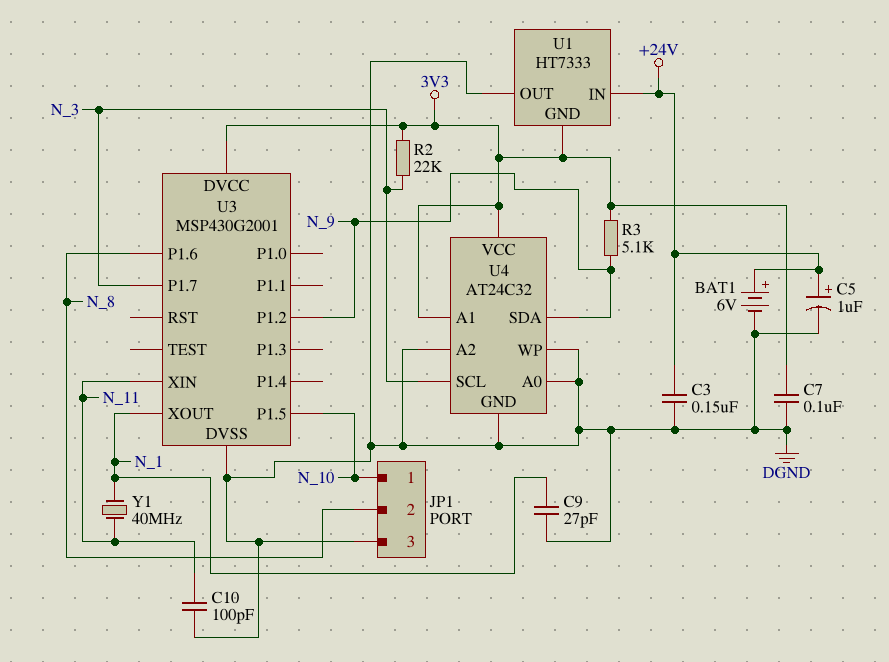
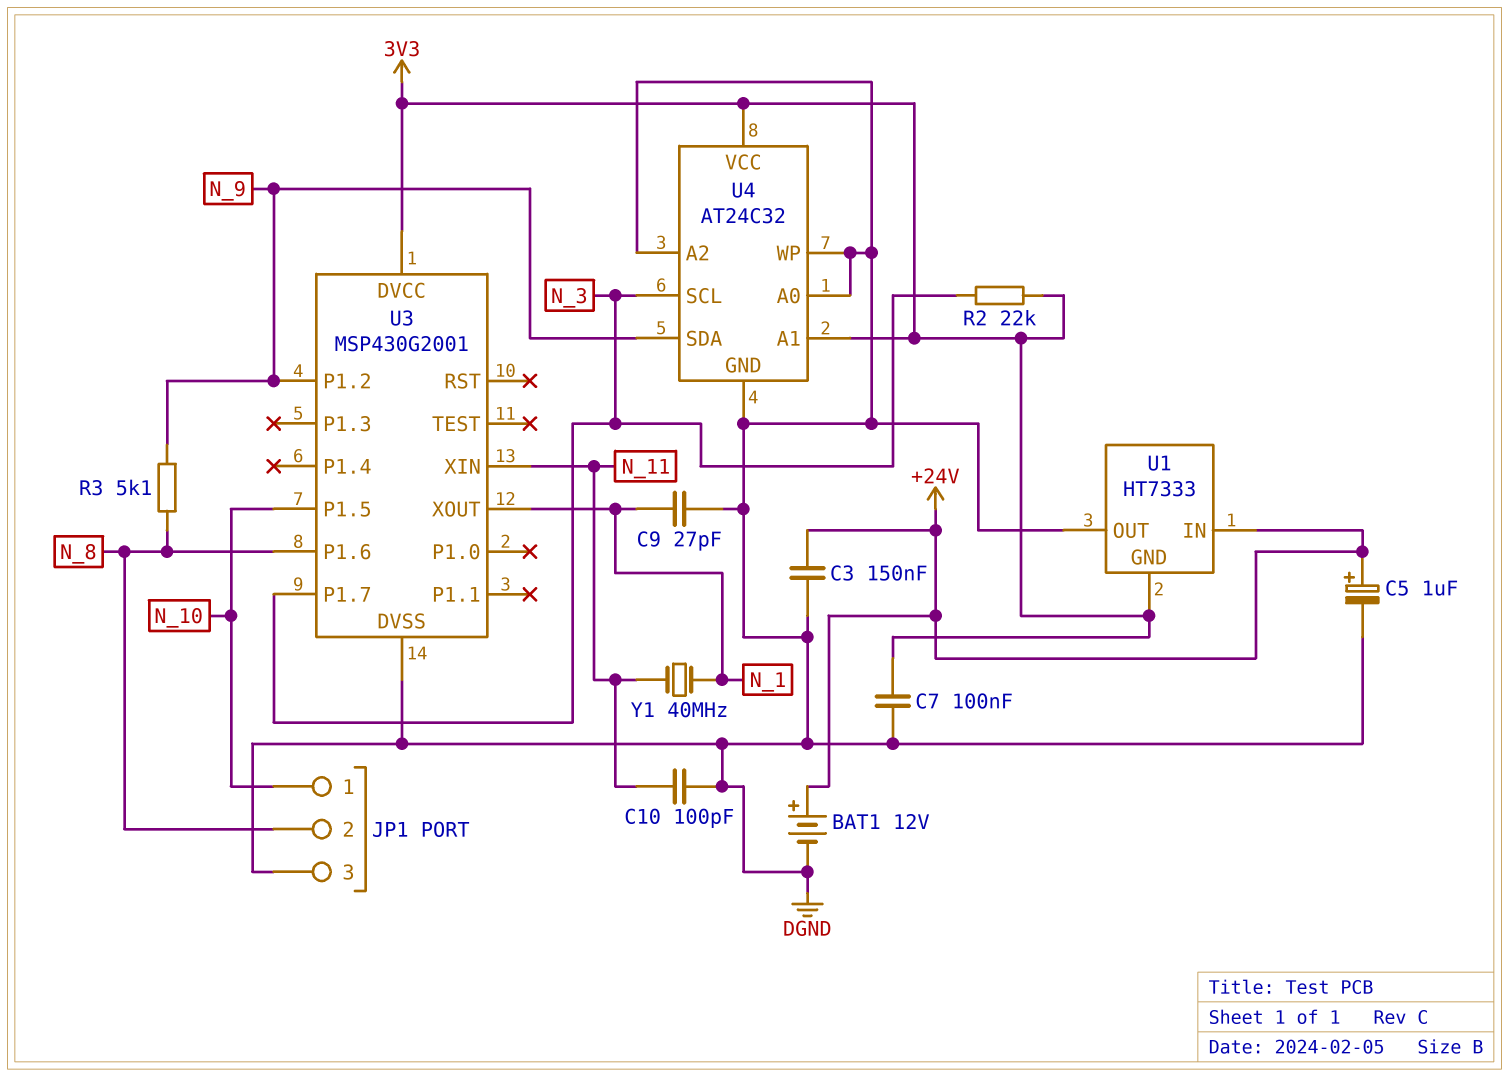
BAT1: 6V (plus +24V, minus DGND) -> 12V (plus +24V, minus DGND)
R3: 5.1k (3V3, N_9) -> 5.1k (N_8, N_9)

